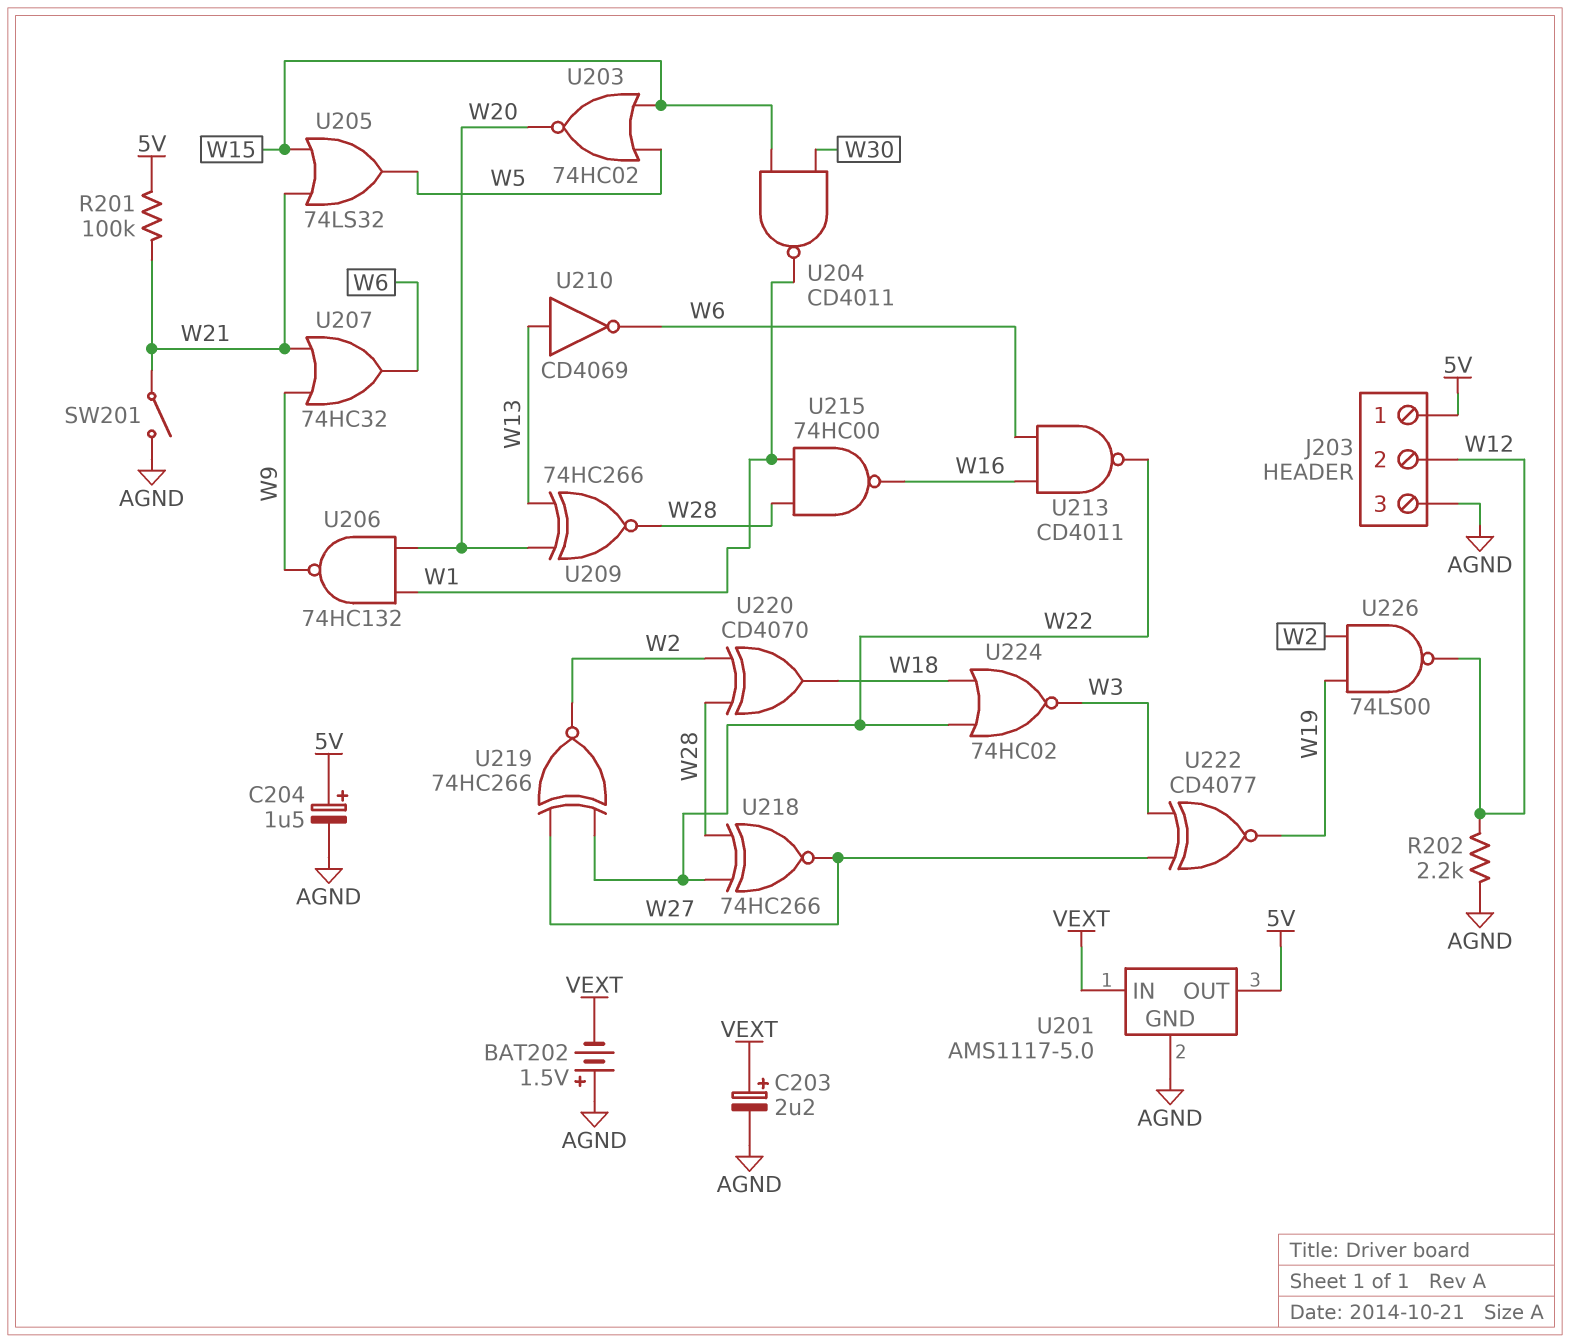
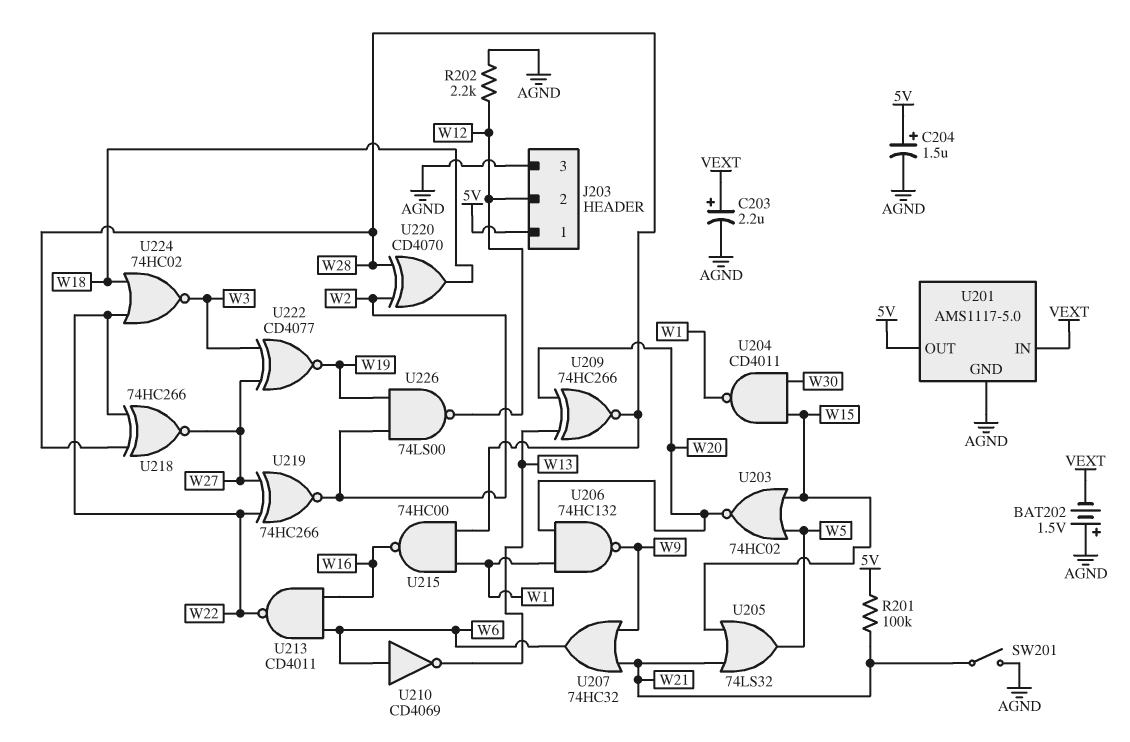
U210: NOT CD4069 (in W13, out W6) -> NOT CD4069 (in W6, out W13)

